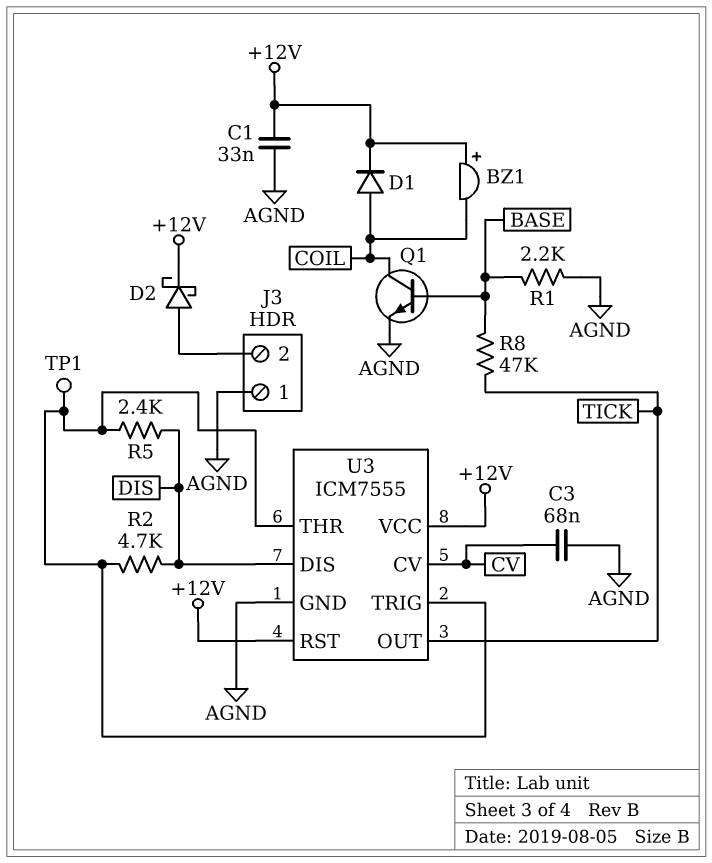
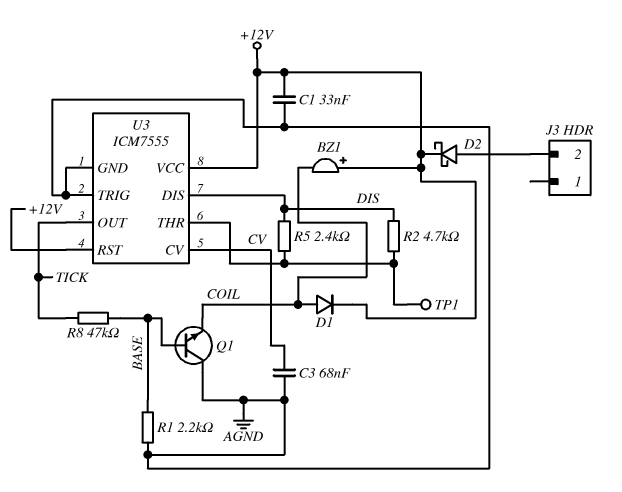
J3 pin 1: AGND -> none
Q1: NPN (B BASE, C COIL, E AGND) -> NPN (B BASE, C AGND, E COIL)
U3 pin TRIG: U3/THR -> AGND

